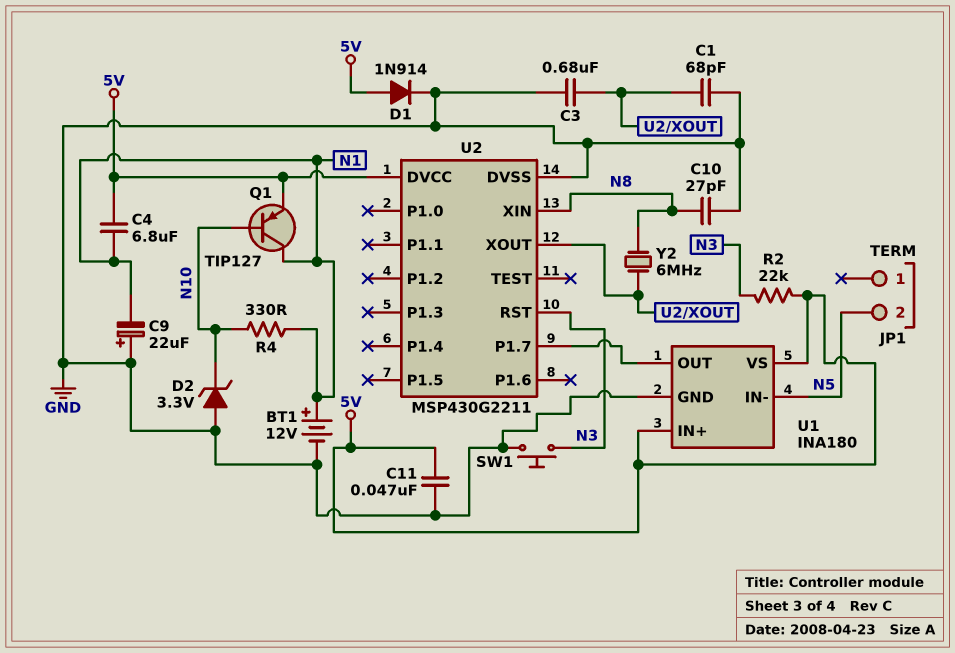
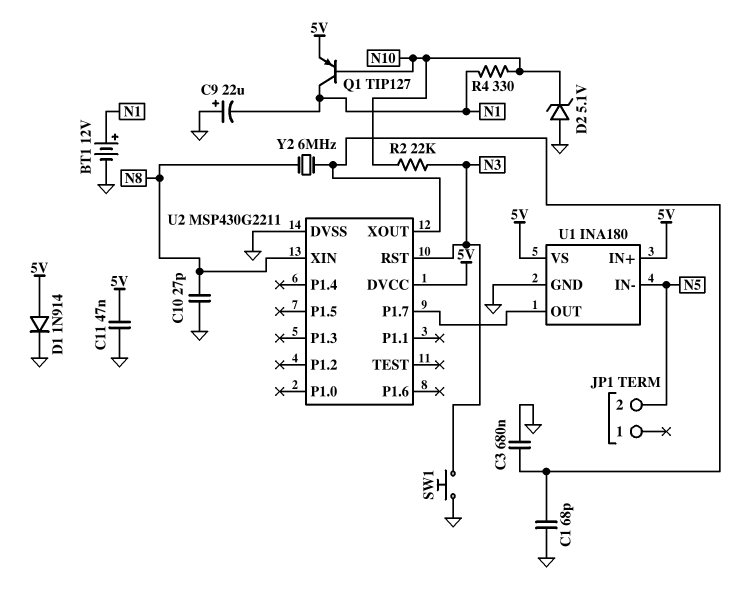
C4: 6.8uF (5V, N1) -> none
D2: zener 3.3V (A GND, K N10) -> zener 5.1V (A GND, K N10)
R2: 22k (5V, N3) -> 22k (N3, N10)

